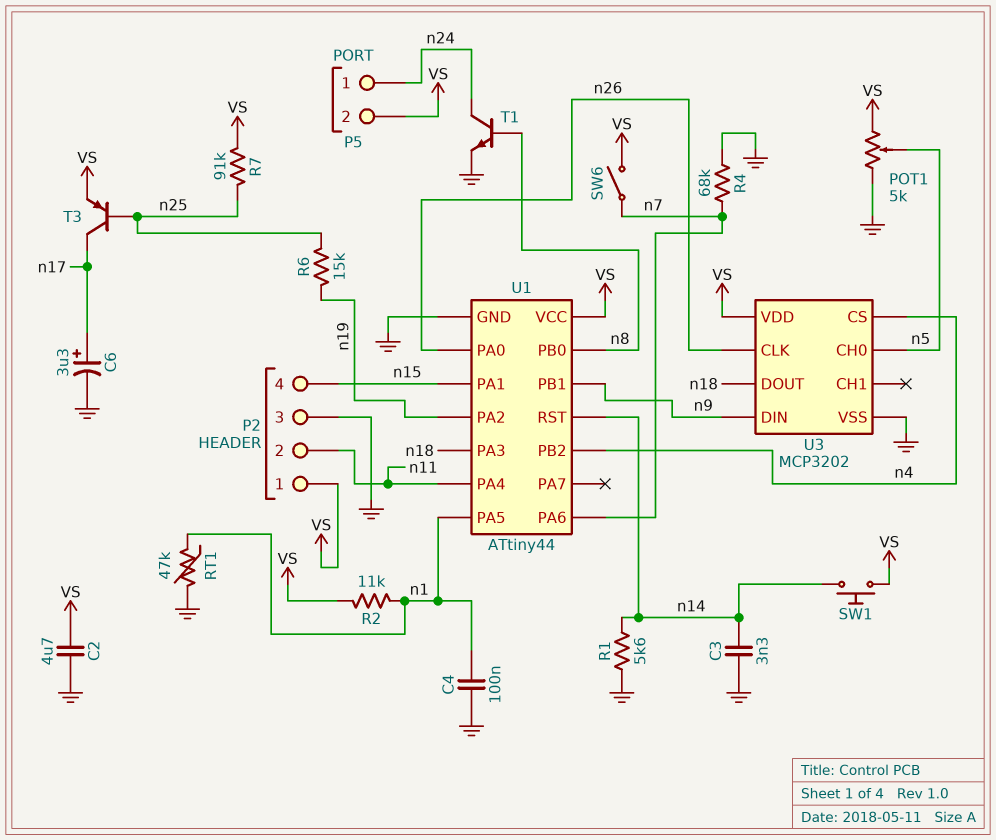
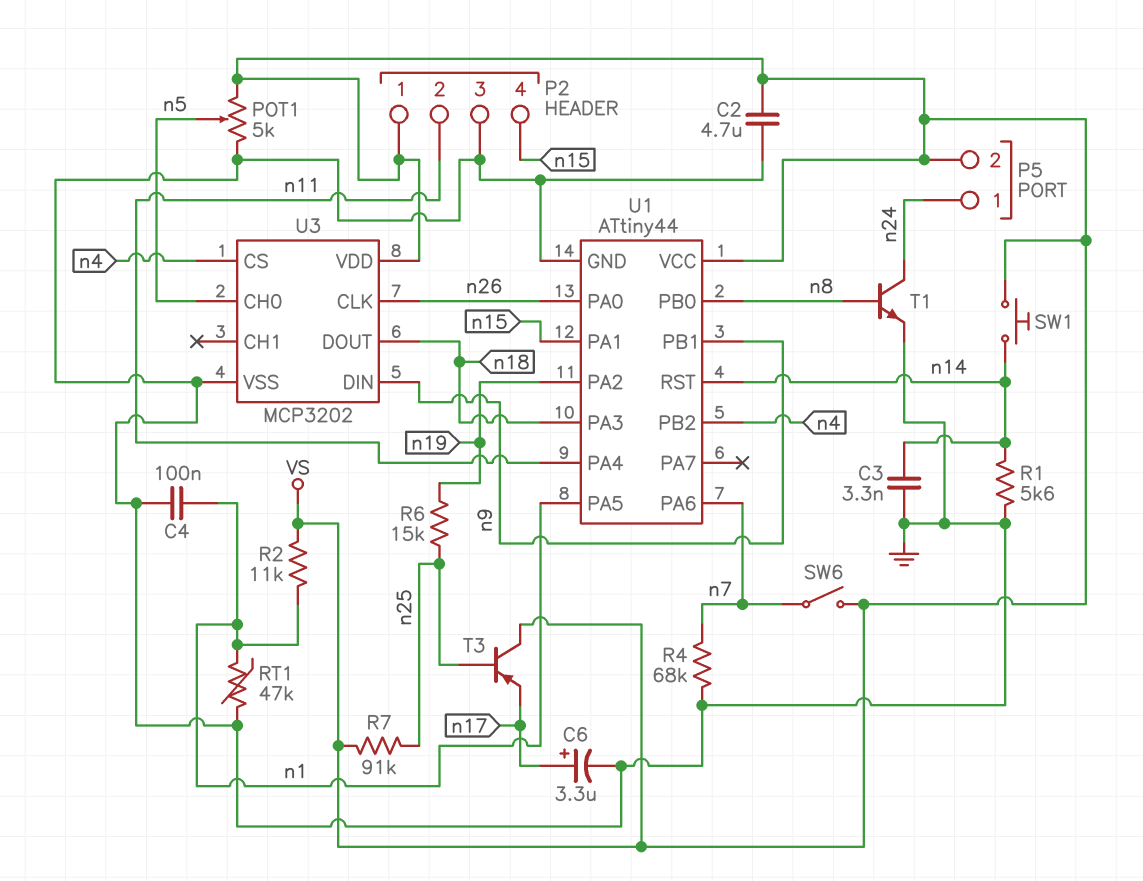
T3: PNP (B n25, C n17, E VS) -> PNP (B n25, C VS, E n17)

